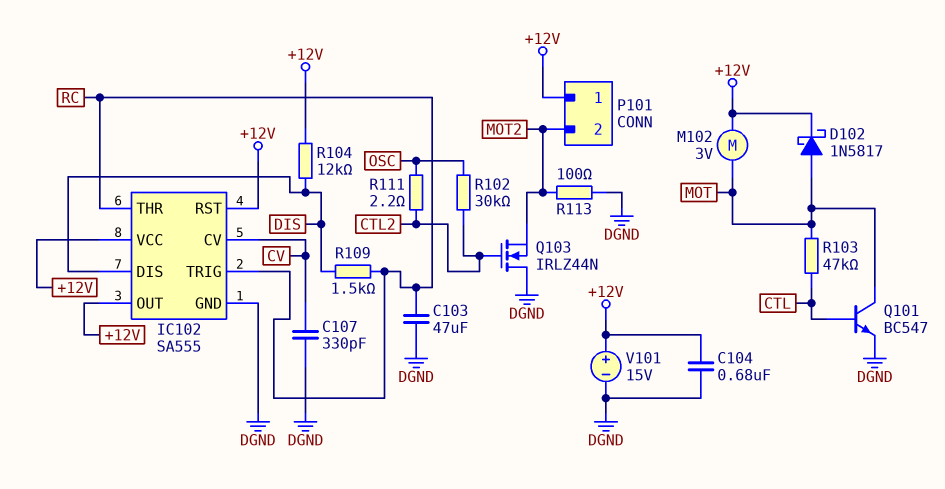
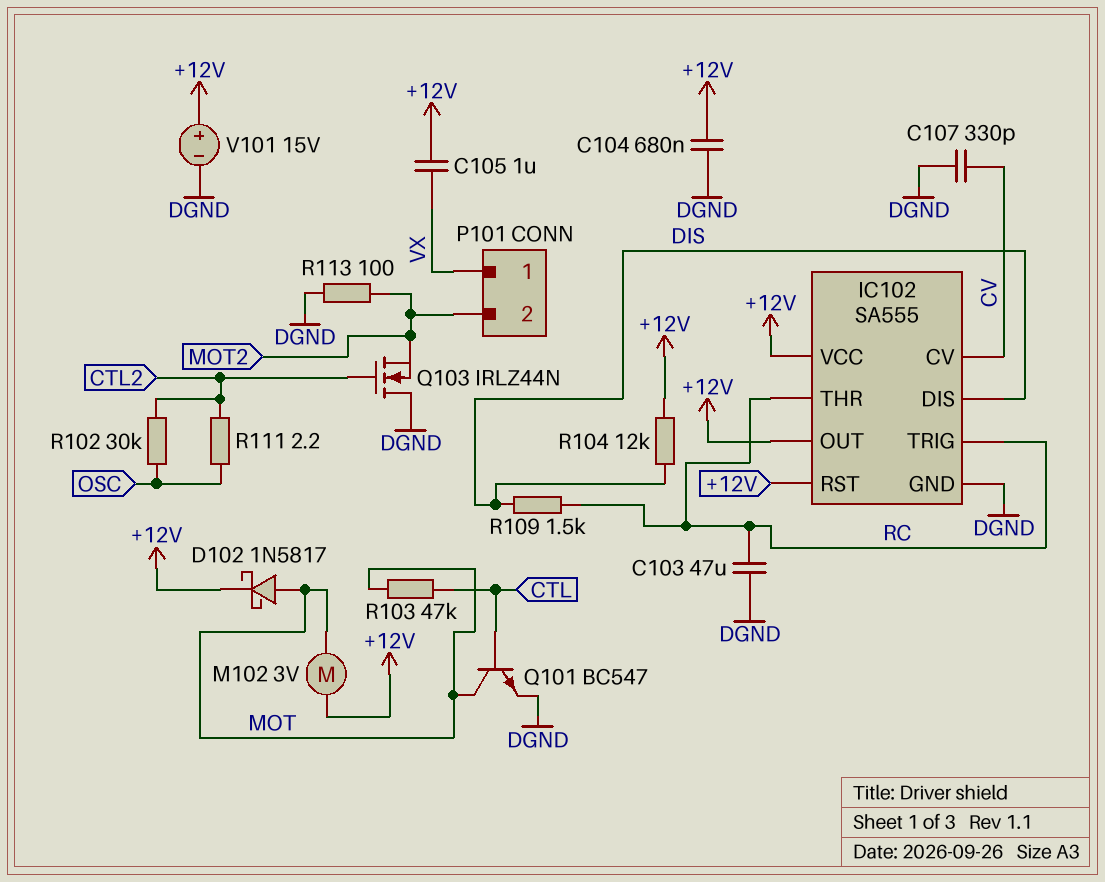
C105: none -> 1uF (+12V, VX)
P101 pin 1: +12V -> VX

